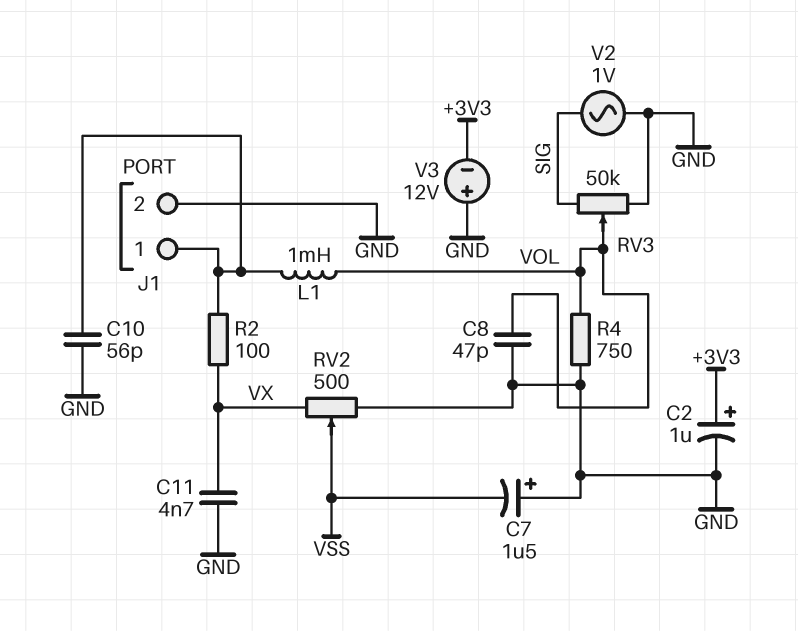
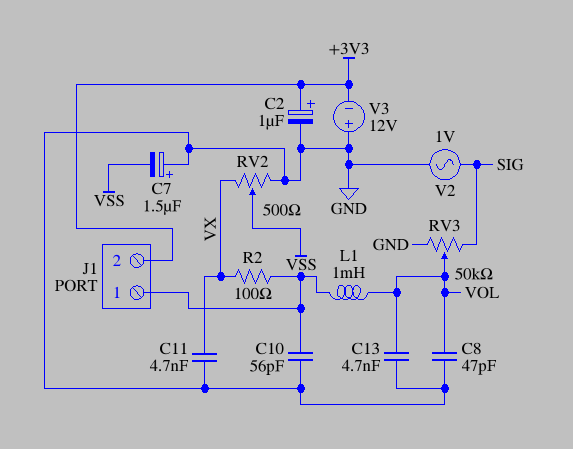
C13: none -> 4.7nF (GND, VOL)
J1 pin 2: GND -> +3V3
R4: 750 (GND, VOL) -> none

